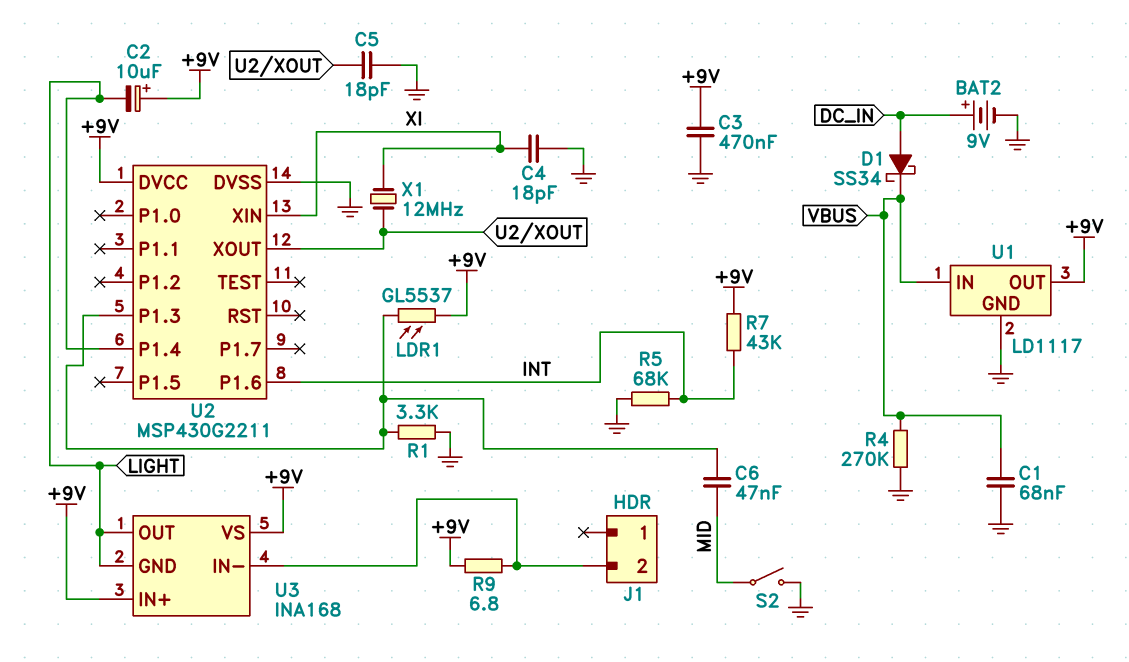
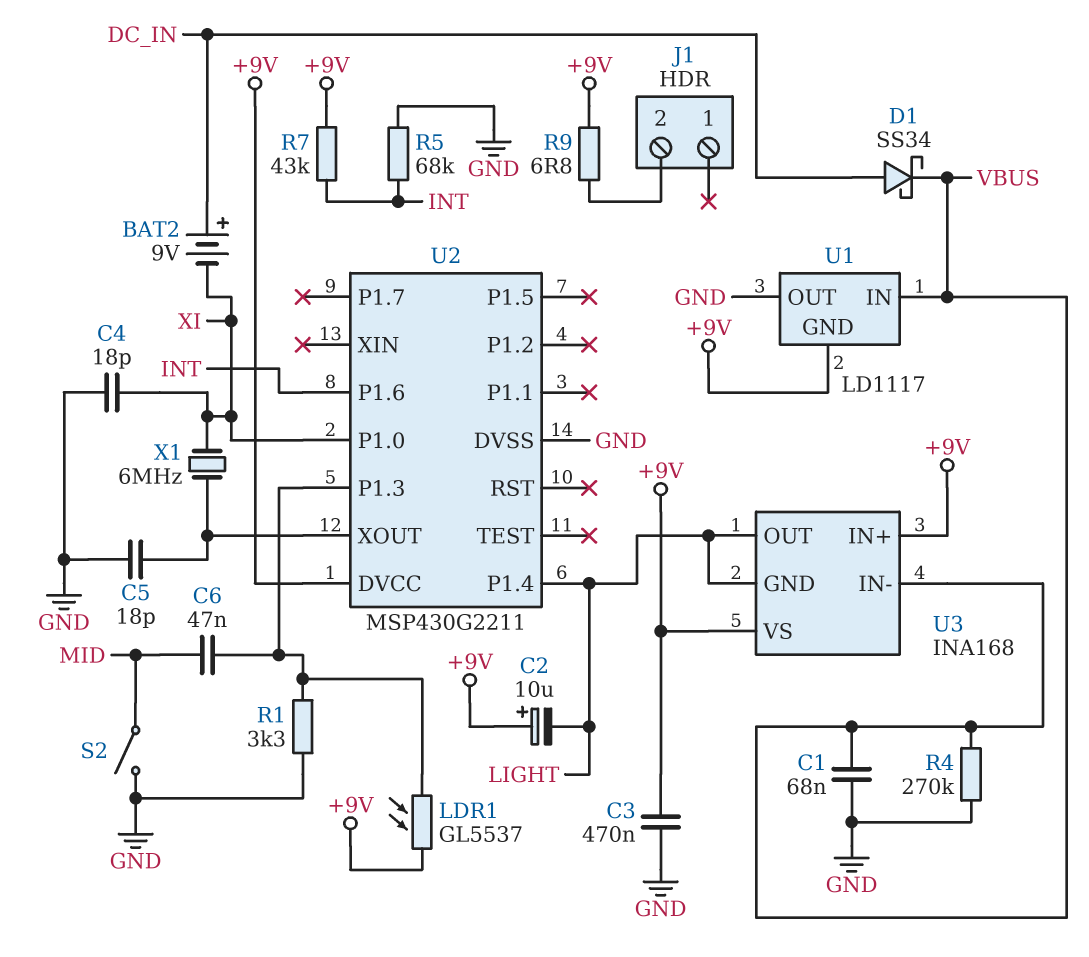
BAT2: 9V (plus DC_IN, minus GND) -> 9V (plus DC_IN, minus XI)
U1 pin GND: GND -> +9V
U1 pin OUT: +9V -> GND
U2 pin P1.0: none -> XI
U2 pin XIN: XI -> none
U3 pin IN-: J1/2 -> VBUS
X1: 12MHz (U2/XOUT, XI) -> 6MHz (U2/XOUT, XI)

